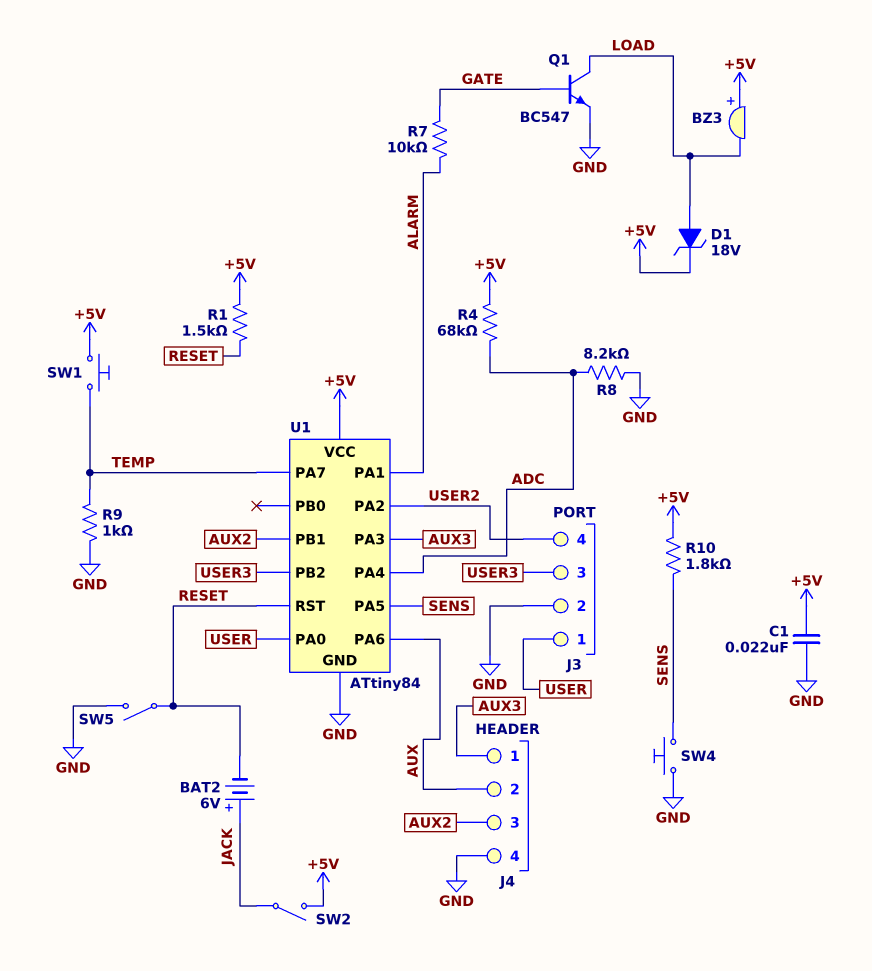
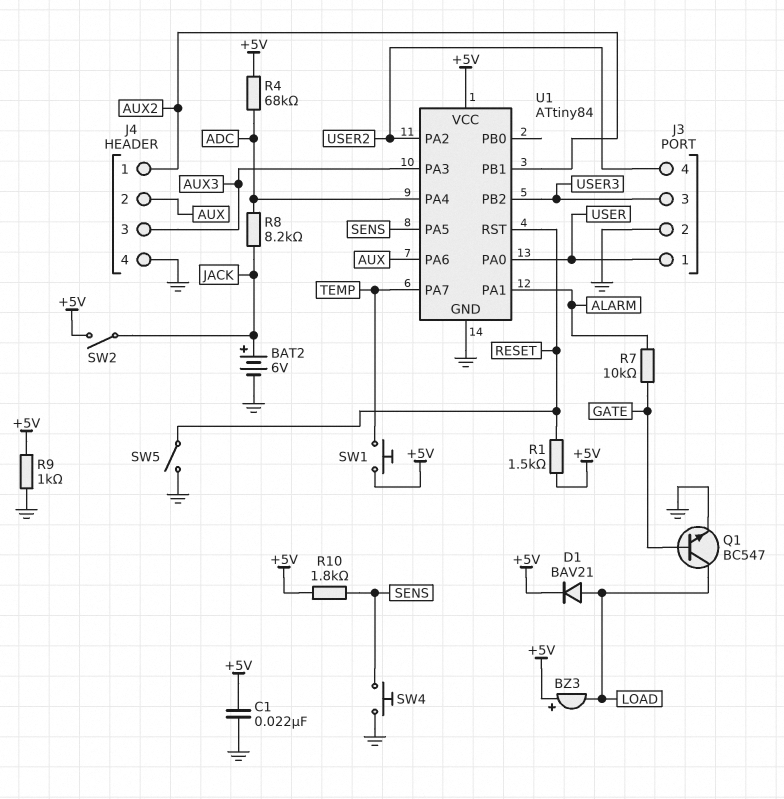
BAT2: 6V (plus JACK, minus RESET) -> 6V (plus JACK, minus GND)
D1: zener 18V (A LOAD, K +5V) -> diode BAV21 (A LOAD, K +5V)
J4 pin 1: AUX3 -> AUX2
J4 pin 3: AUX2 -> AUX3
R8: 8.2k (ADC, GND) -> 8.2k (ADC, JACK)
R9: 1k (GND, TEMP) -> 1k (+5V, GND)

